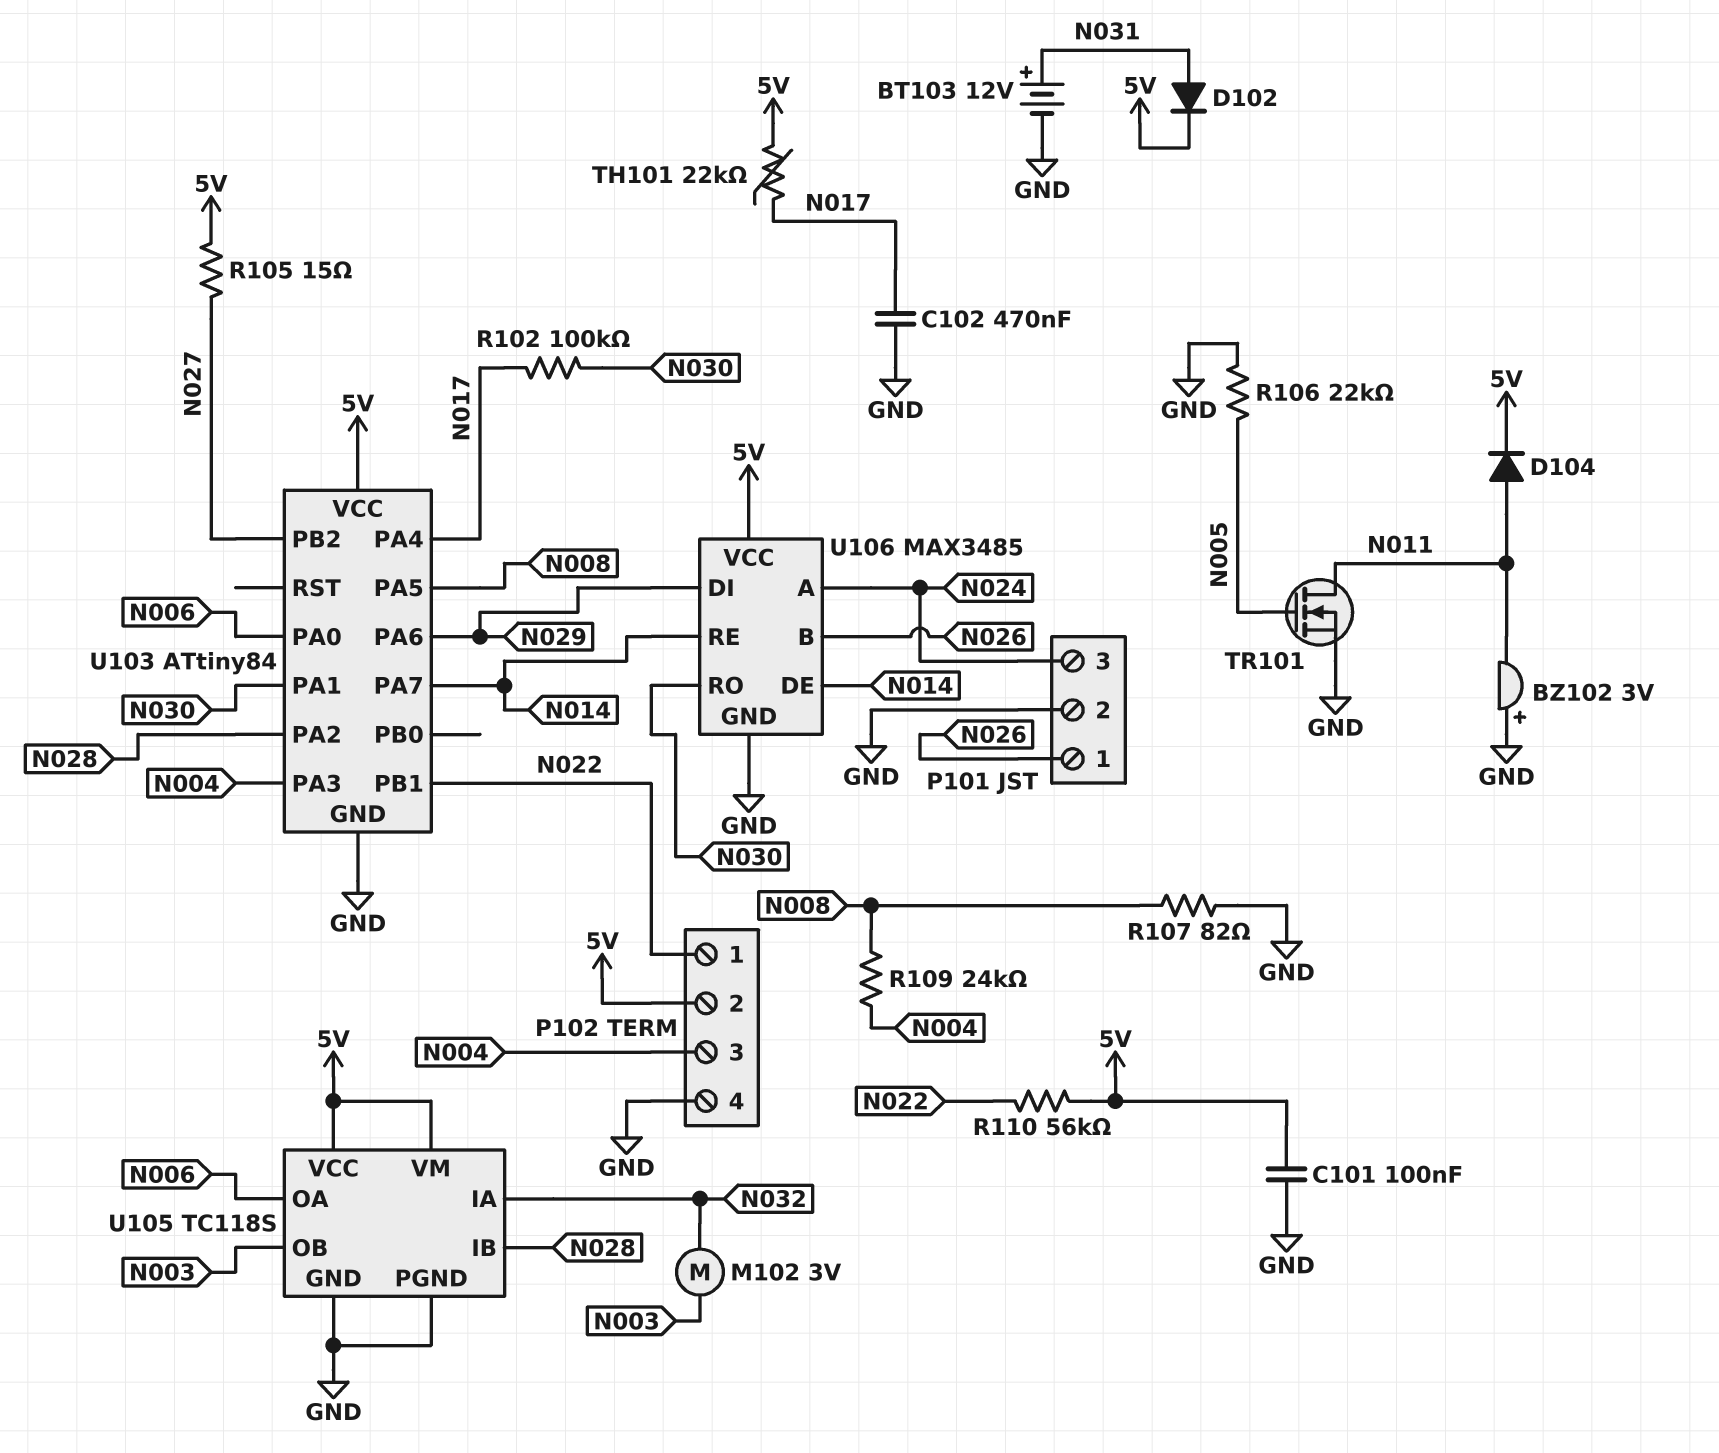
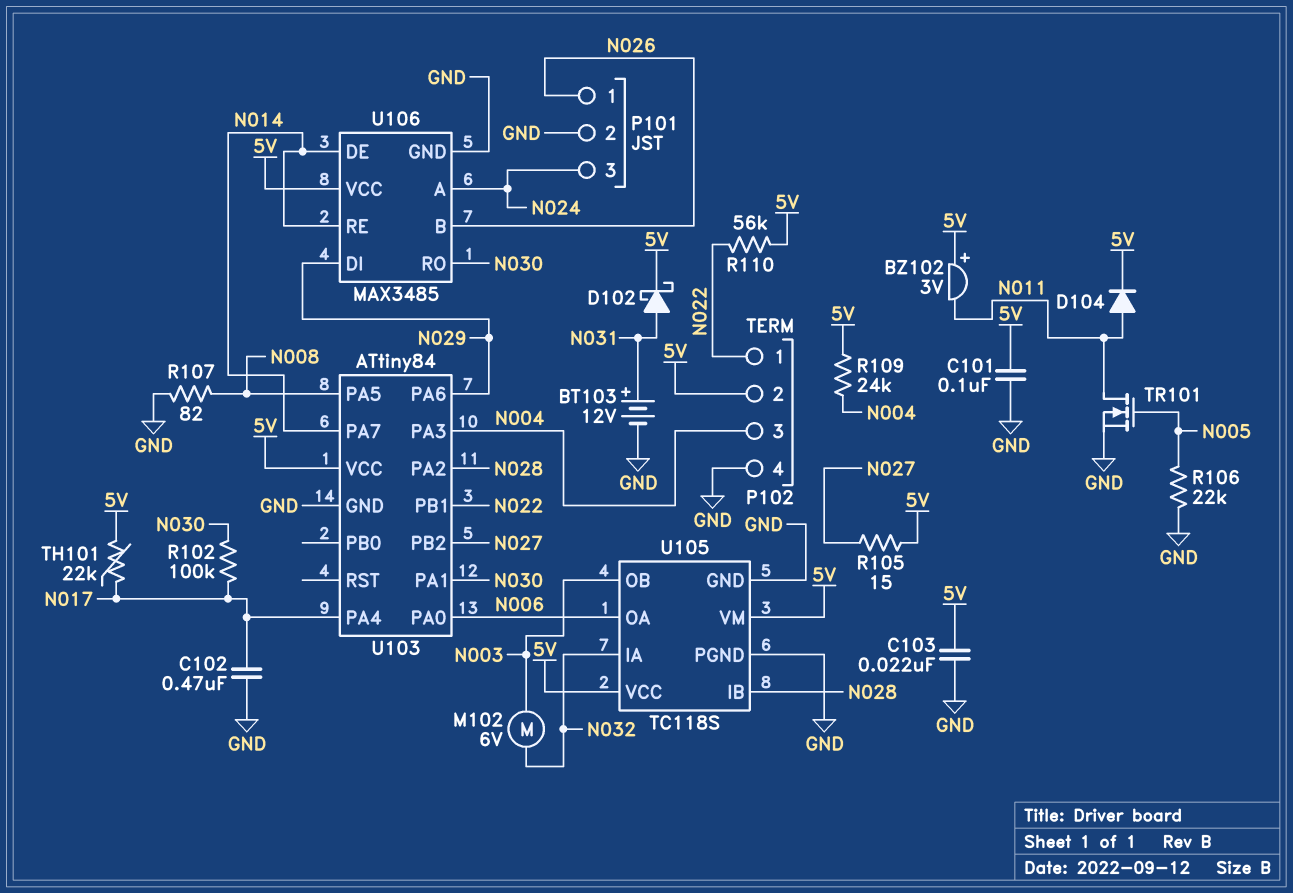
BZ102: buzzer 3V (plus GND, minus N011) -> buzzer 3V (plus 5V, minus N011)
C103: none -> 22nF (5V, GND)
D102: diode (A N031, K 5V) -> schottky (A N031, K 5V)
M102: motor 3V (N003, N032) -> motor 6V (N003, N032)
R109: 24k (N004, N008) -> 24k (5V, N004)

